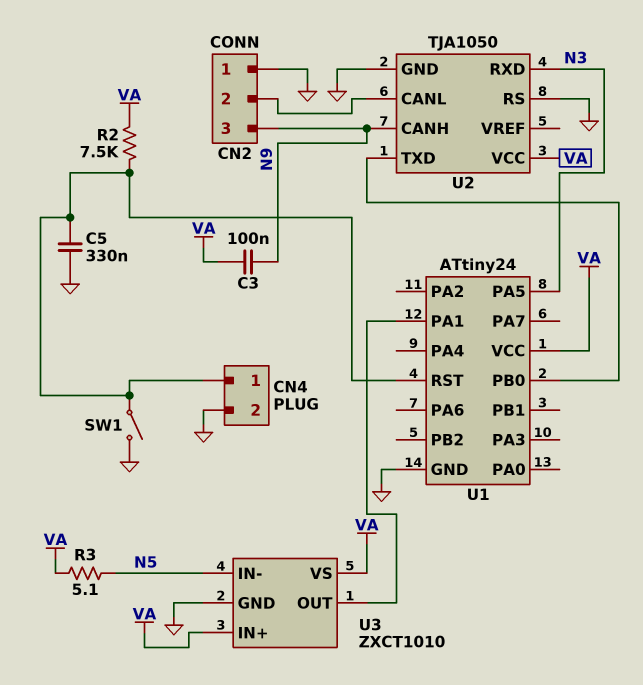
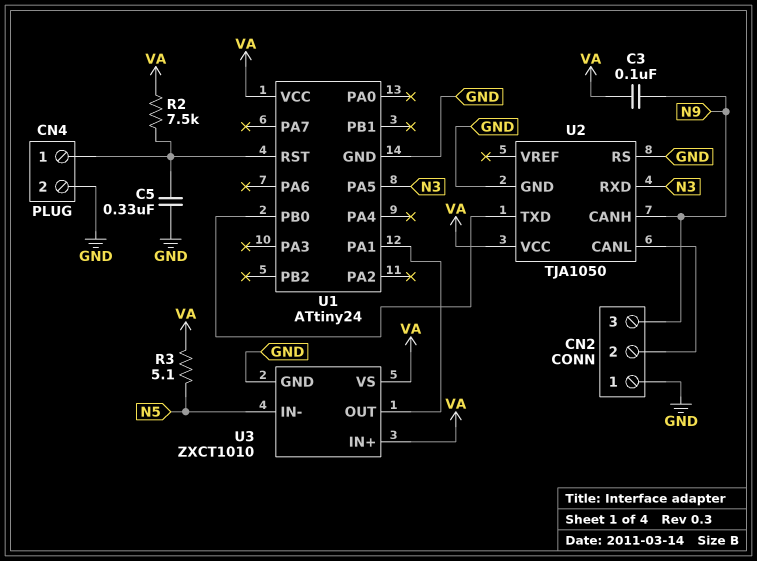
SW1: switch (CN4/1, GND) -> none

